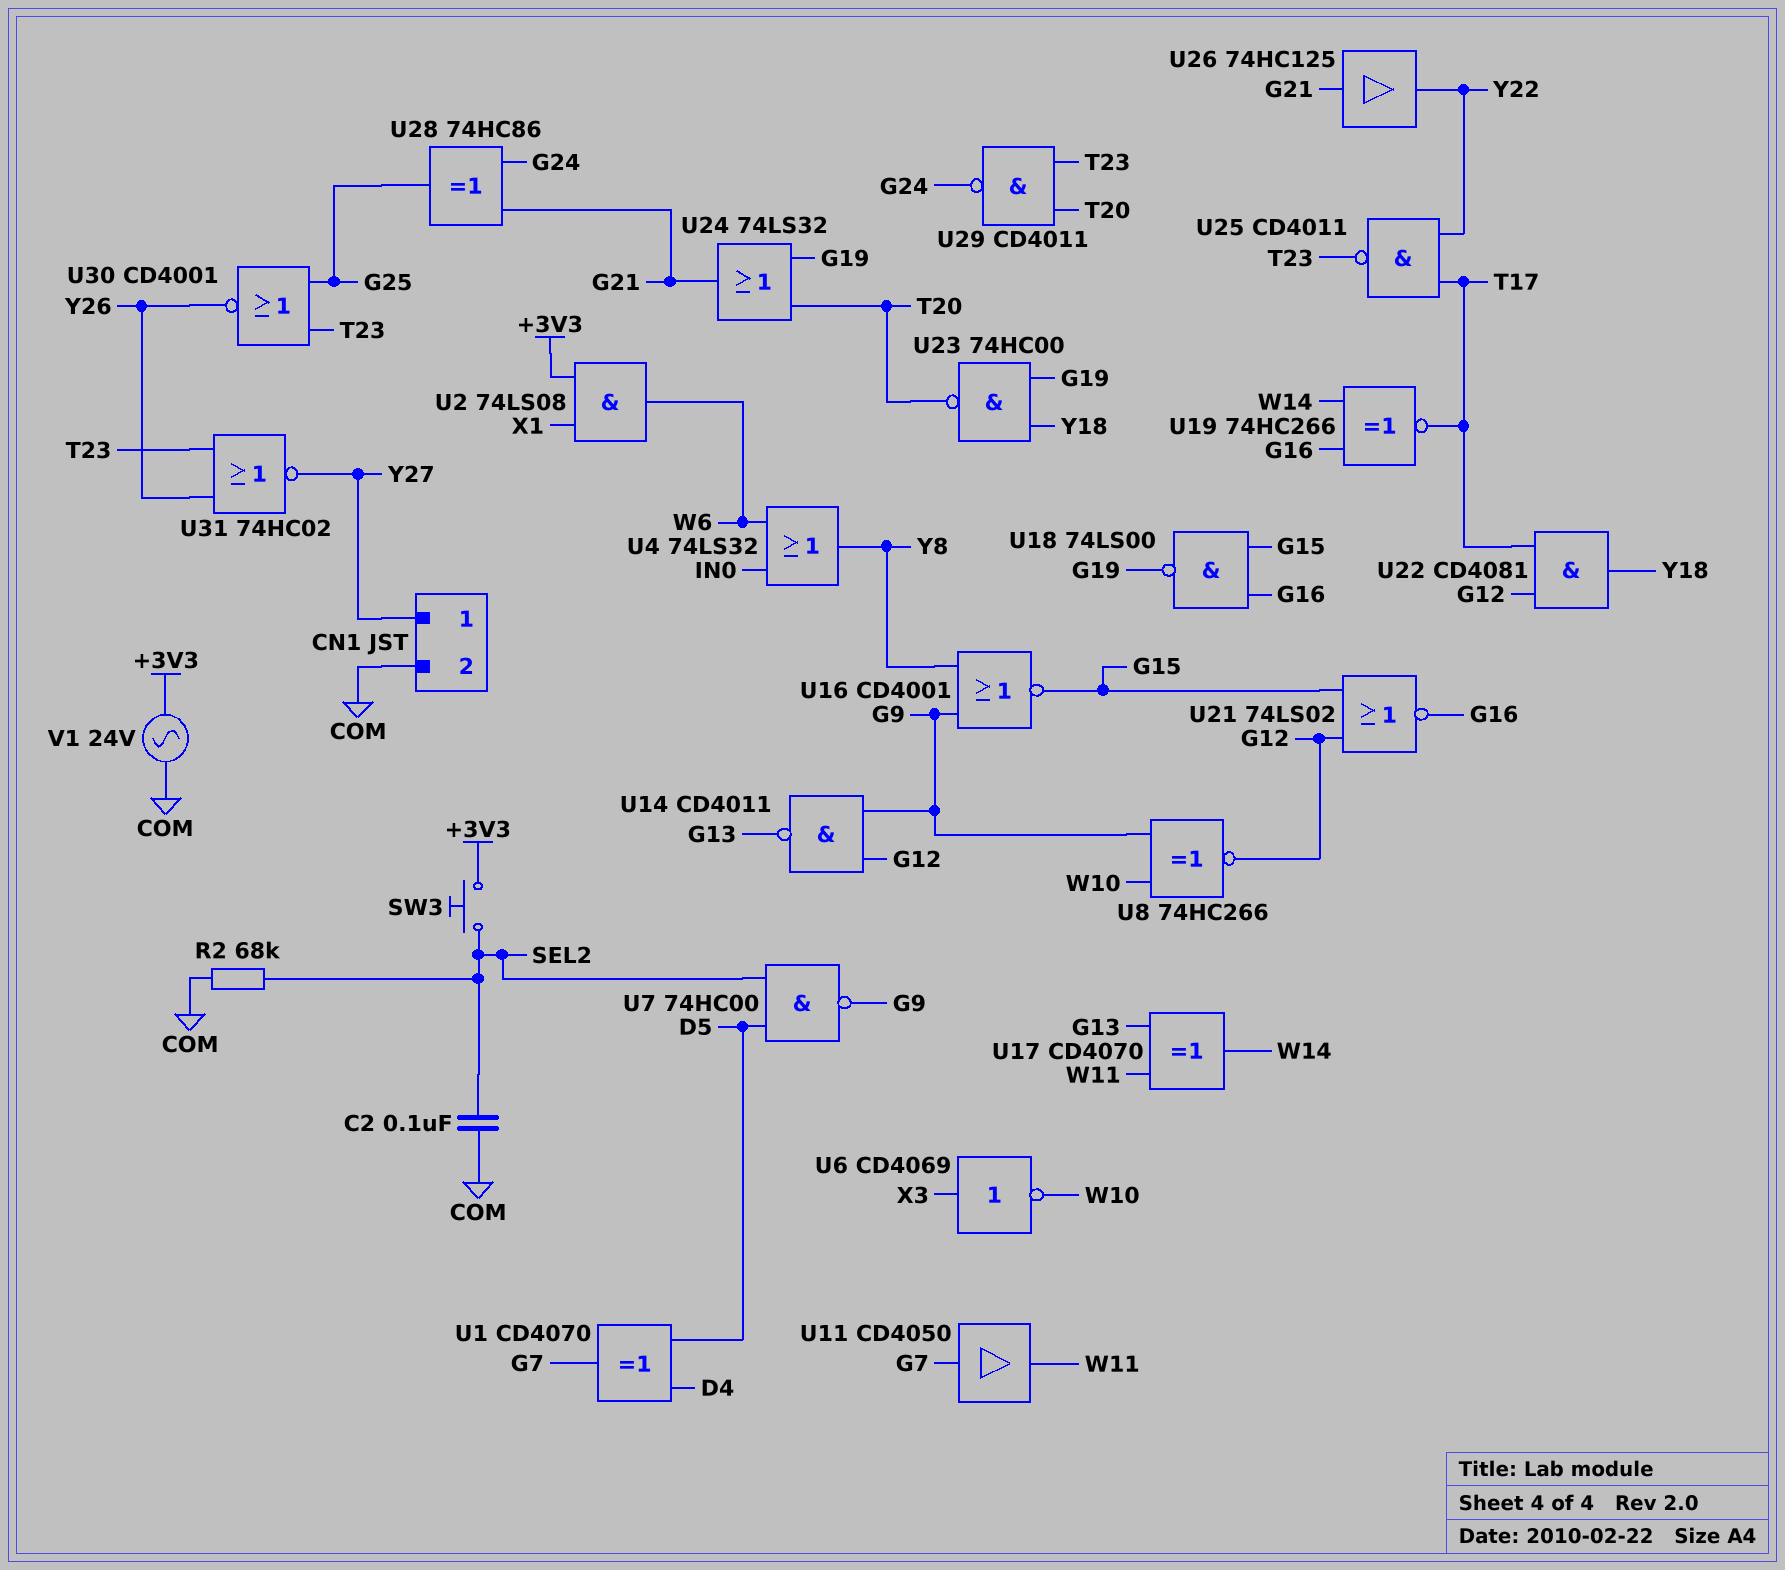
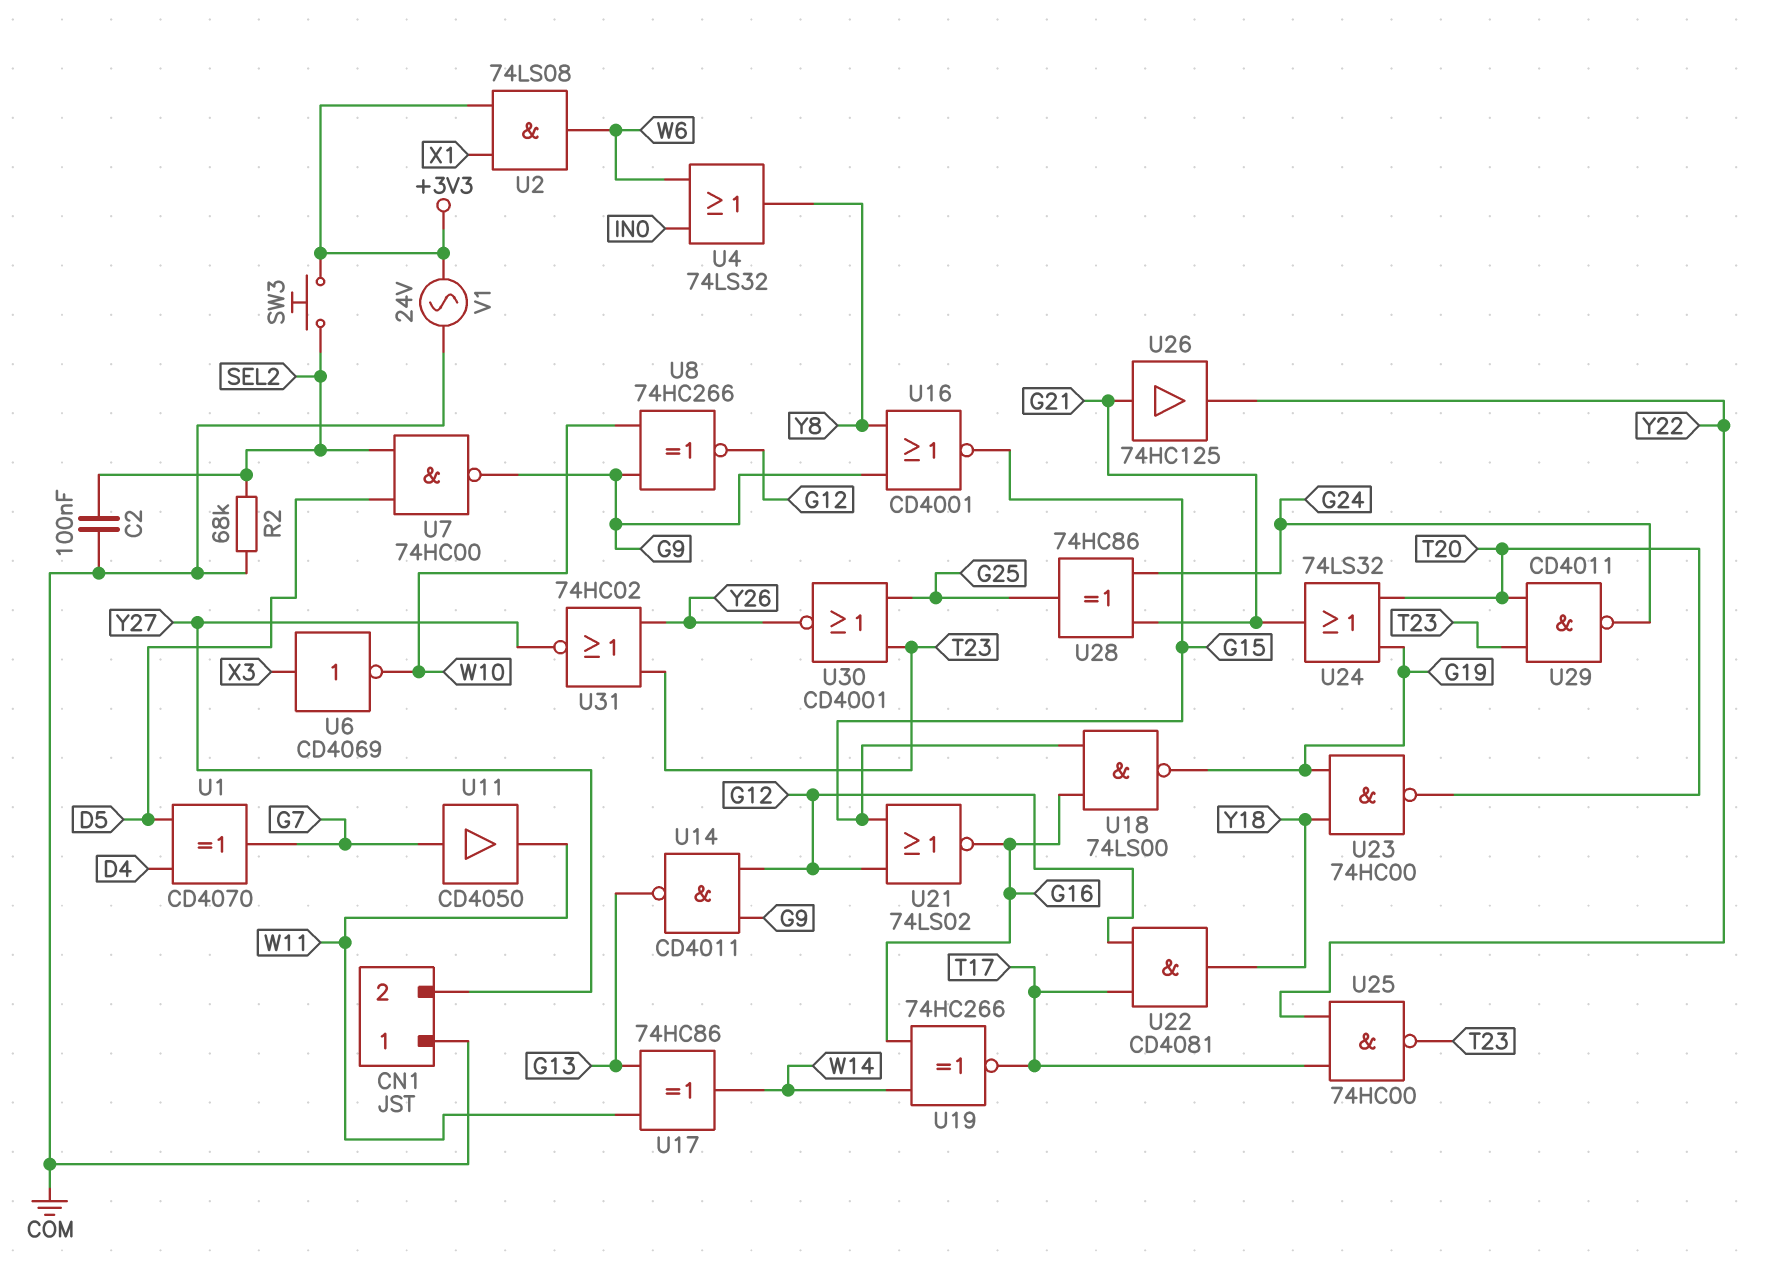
CN1 pin 1: Y27 -> COM
CN1 pin 2: COM -> Y27
U17: XOR CD4070 (in G13, in W11, out W14) -> XOR 74HC86 (in G13, in W11, out W14)
U25: NAND CD4011 (in T17, in Y22, out T23) -> NAND 74HC00 (in T17, in Y22, out T23)

